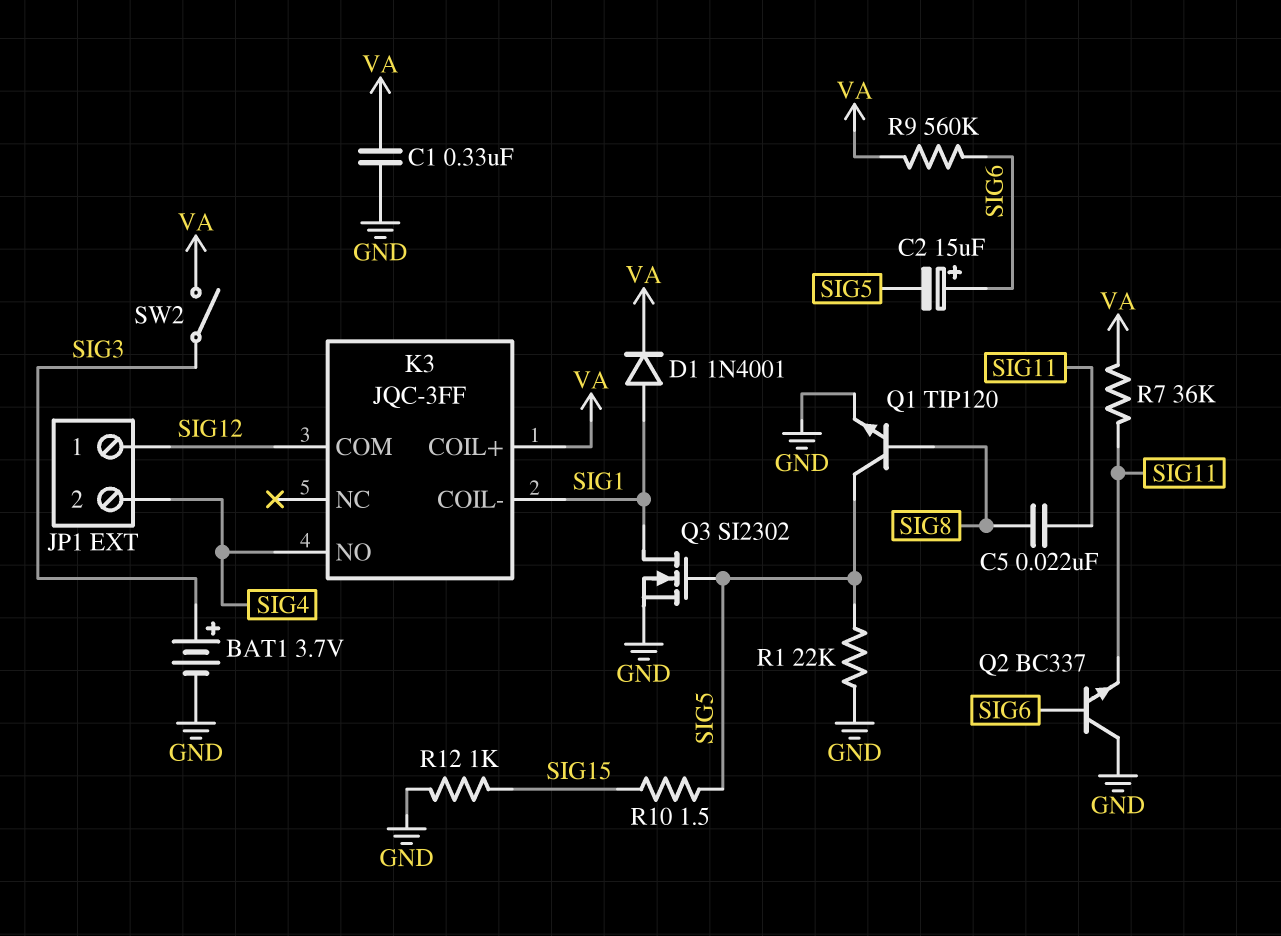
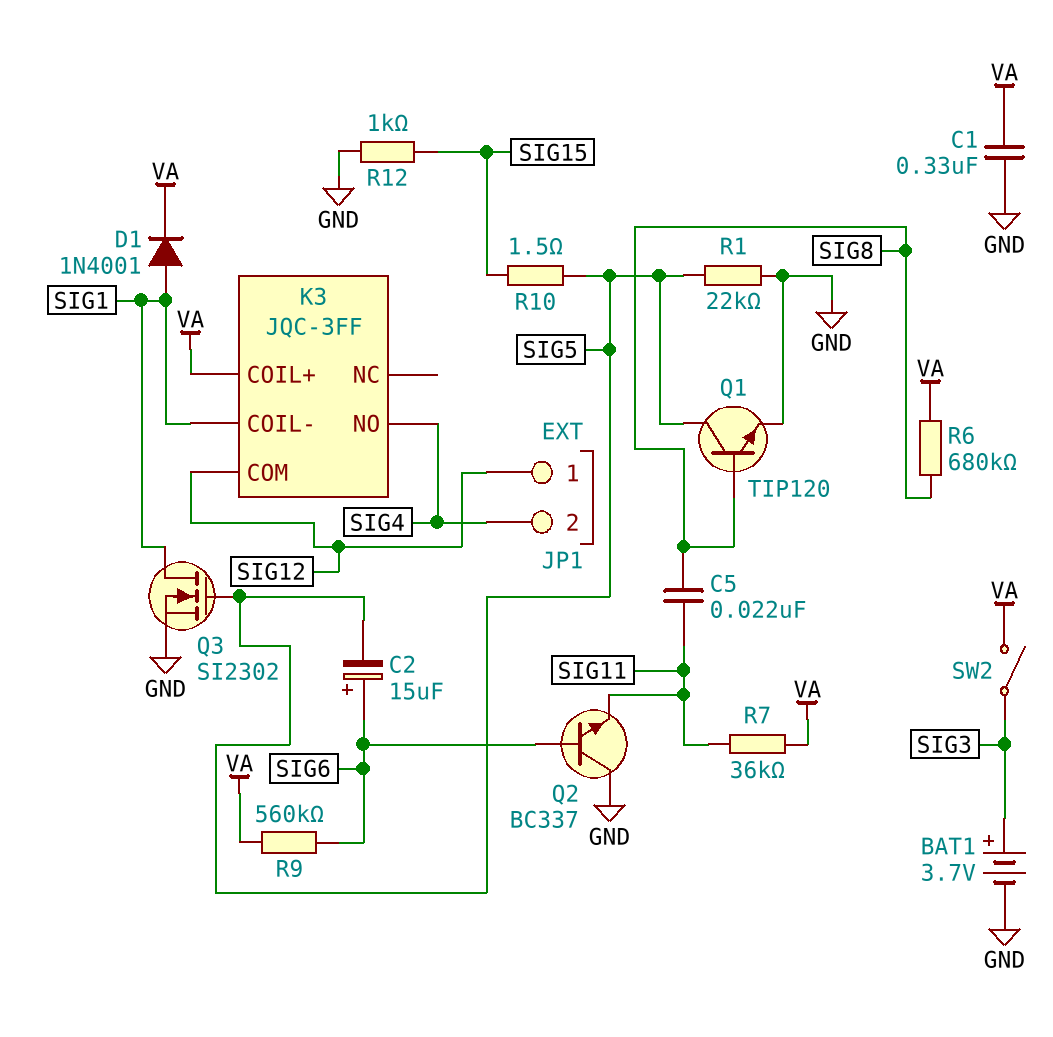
R6: none -> 680k (SIG8, VA)

